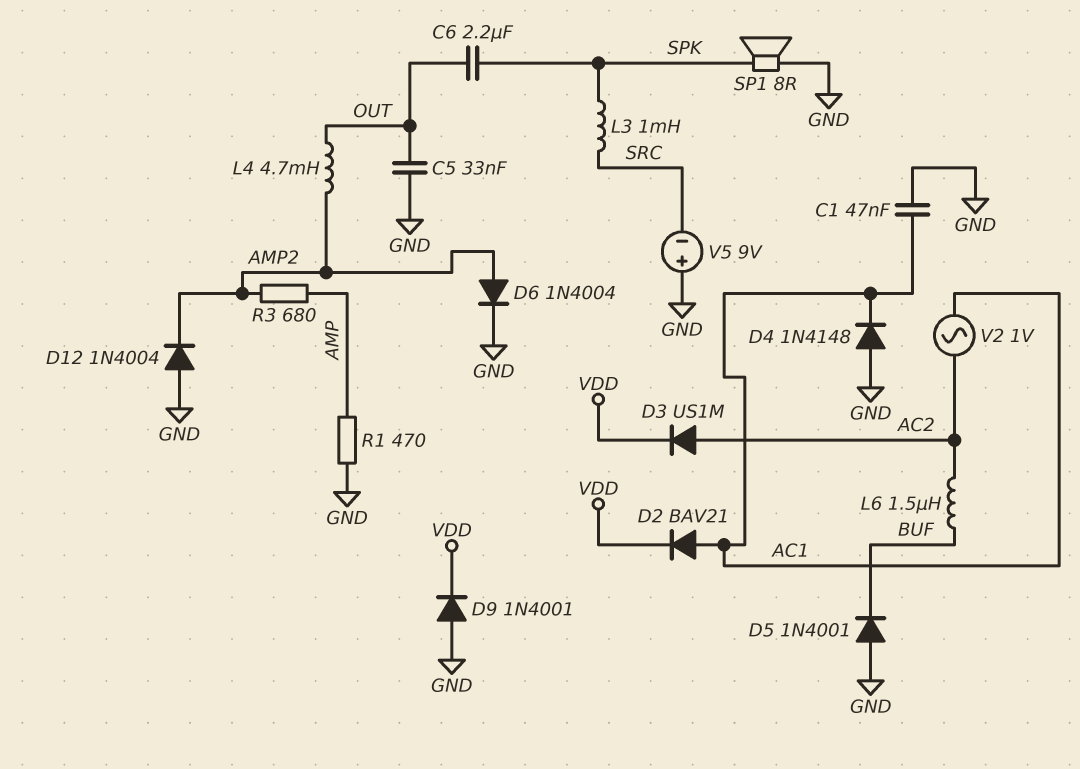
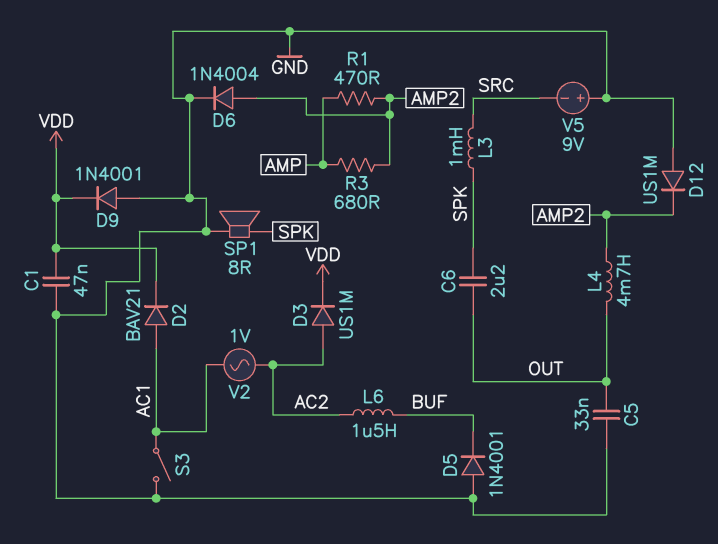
C1: 47nF (AC1, GND) -> 47nF (GND, VDD)
D4: diode 1N4148 (A GND, K AC1) -> none
D12: diode 1N4004 (A GND, K AMP2) -> diode US1M (A GND, K AMP2)
R1: 470 (AMP, GND) -> 470 (AMP, AMP2)
S3: none -> switch (AC1, GND)

